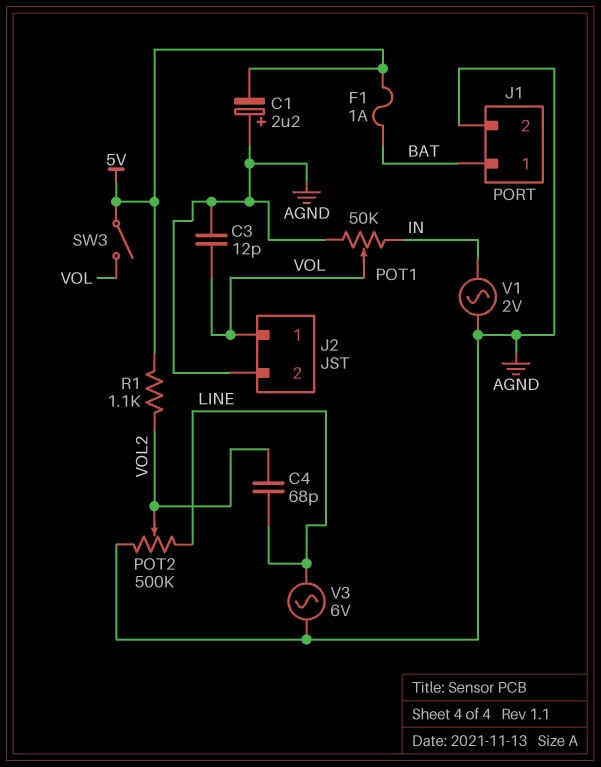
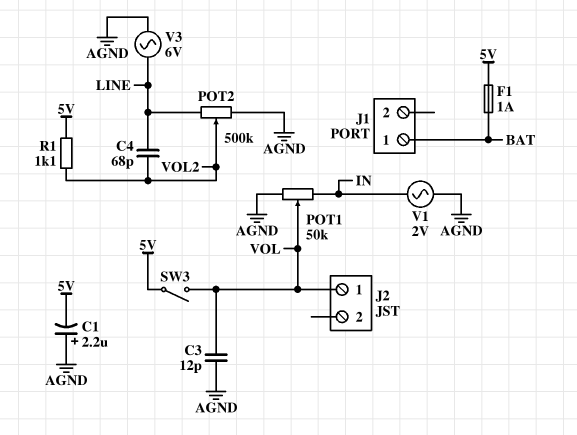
J1 pin 2: AGND -> none
J2 pin 2: AGND -> none

